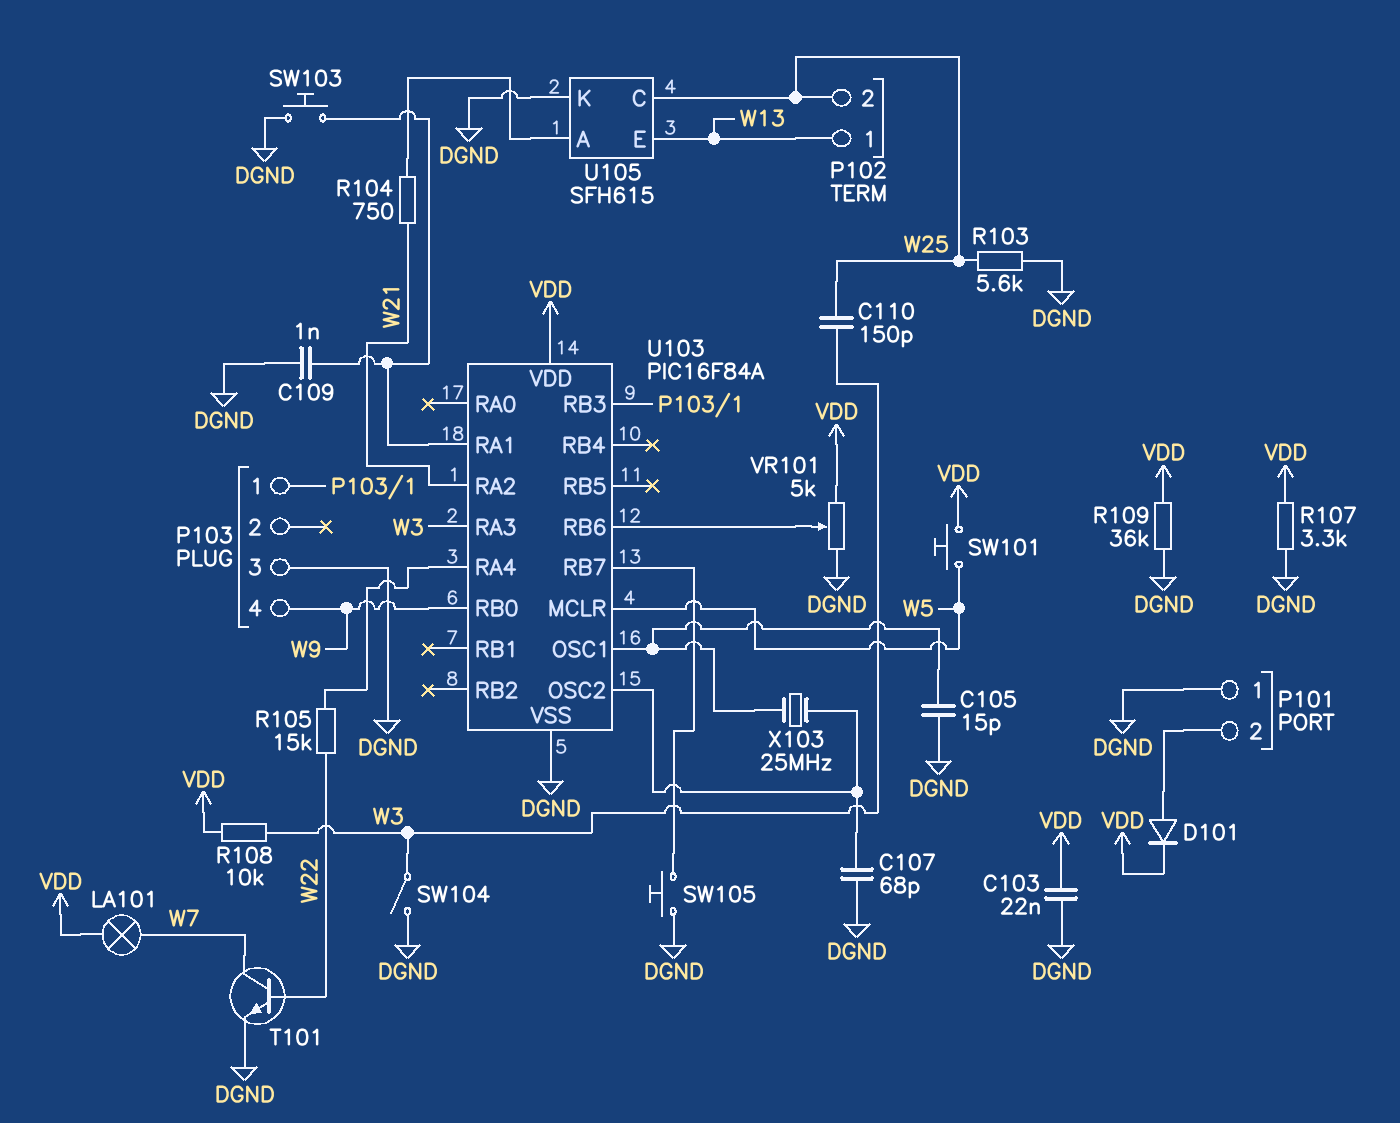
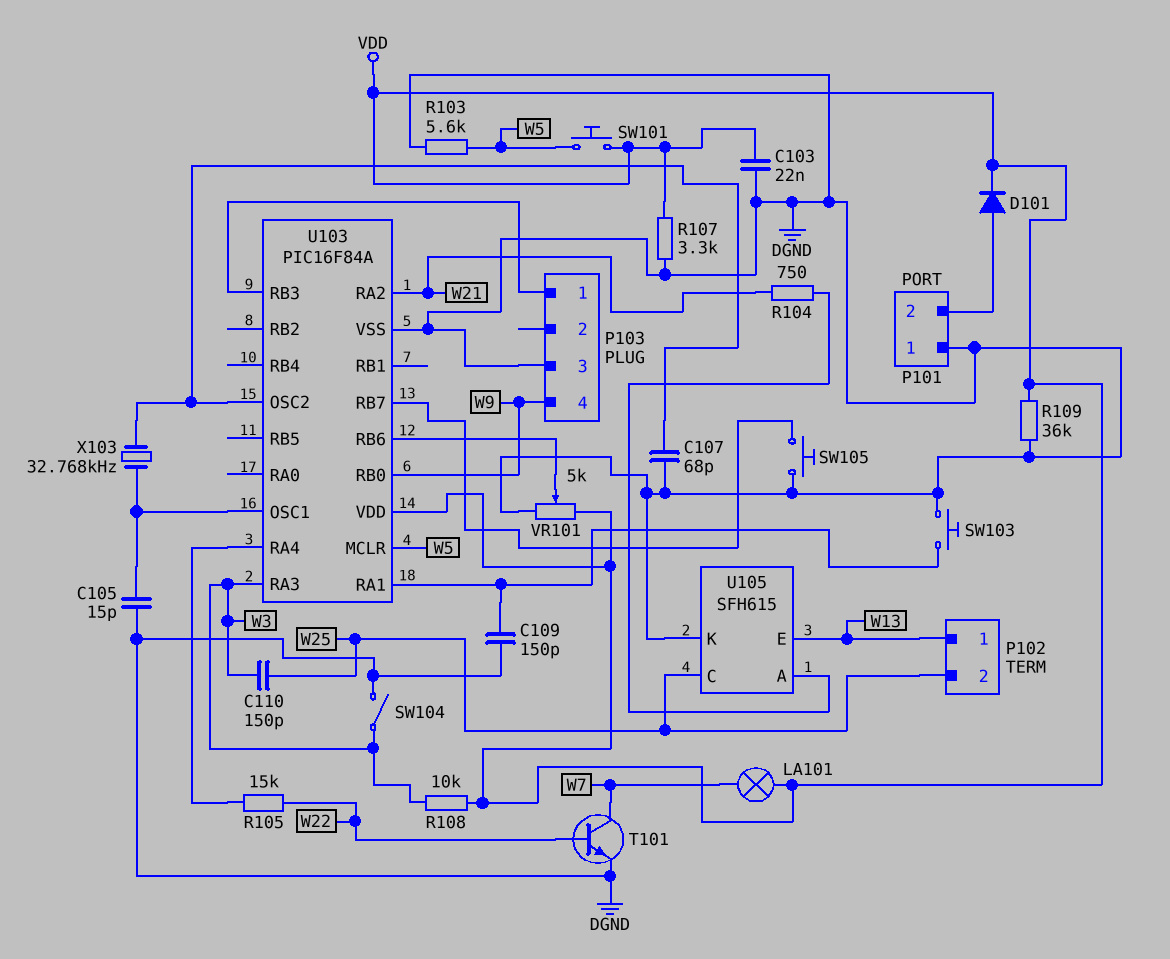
C109: 1nF (DGND, U103/RA1) -> 150pF (DGND, U103/RA1)
R103: 5.6k (DGND, W25) -> 5.6k (DGND, W5)
X103: 25MHz (U103/OSC1, U103/OSC2) -> 32.768kHz (U103/OSC1, U103/OSC2)

